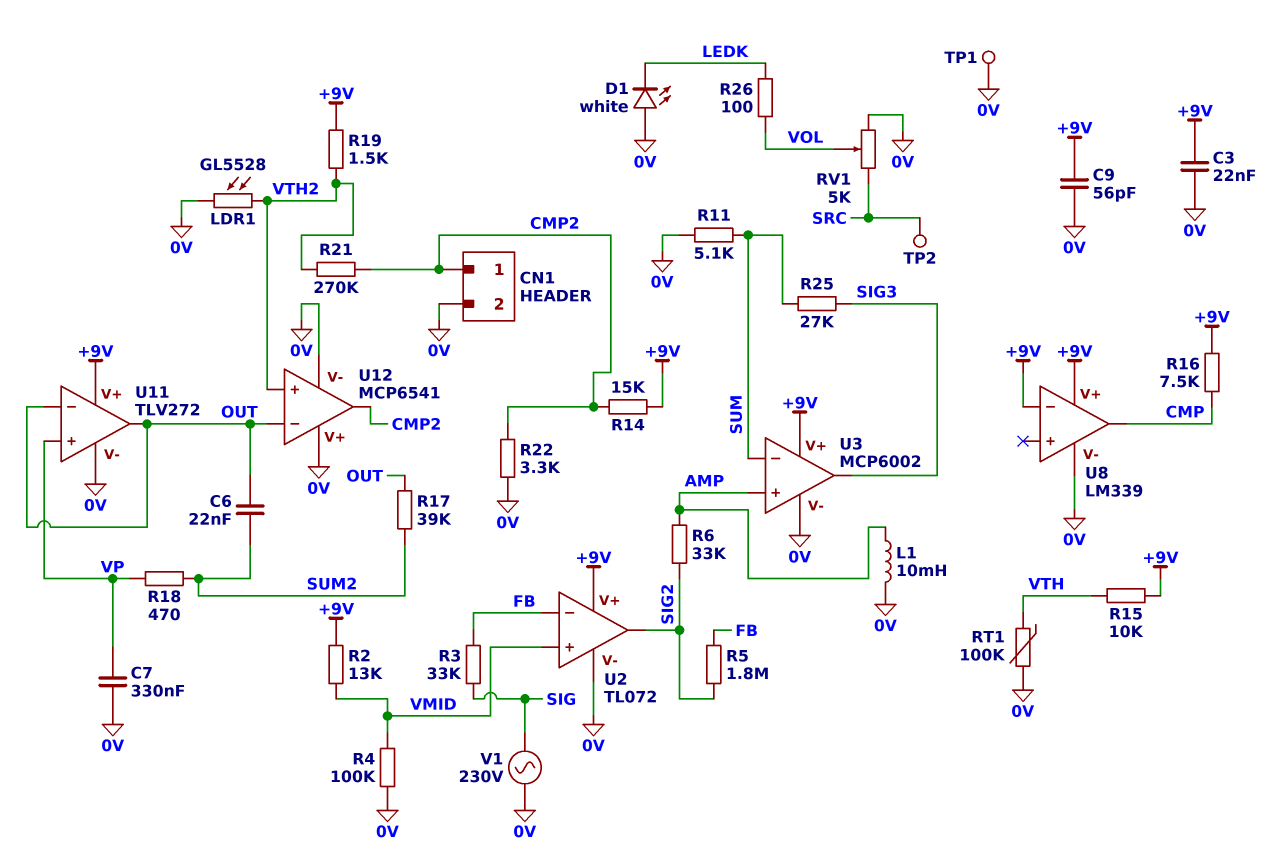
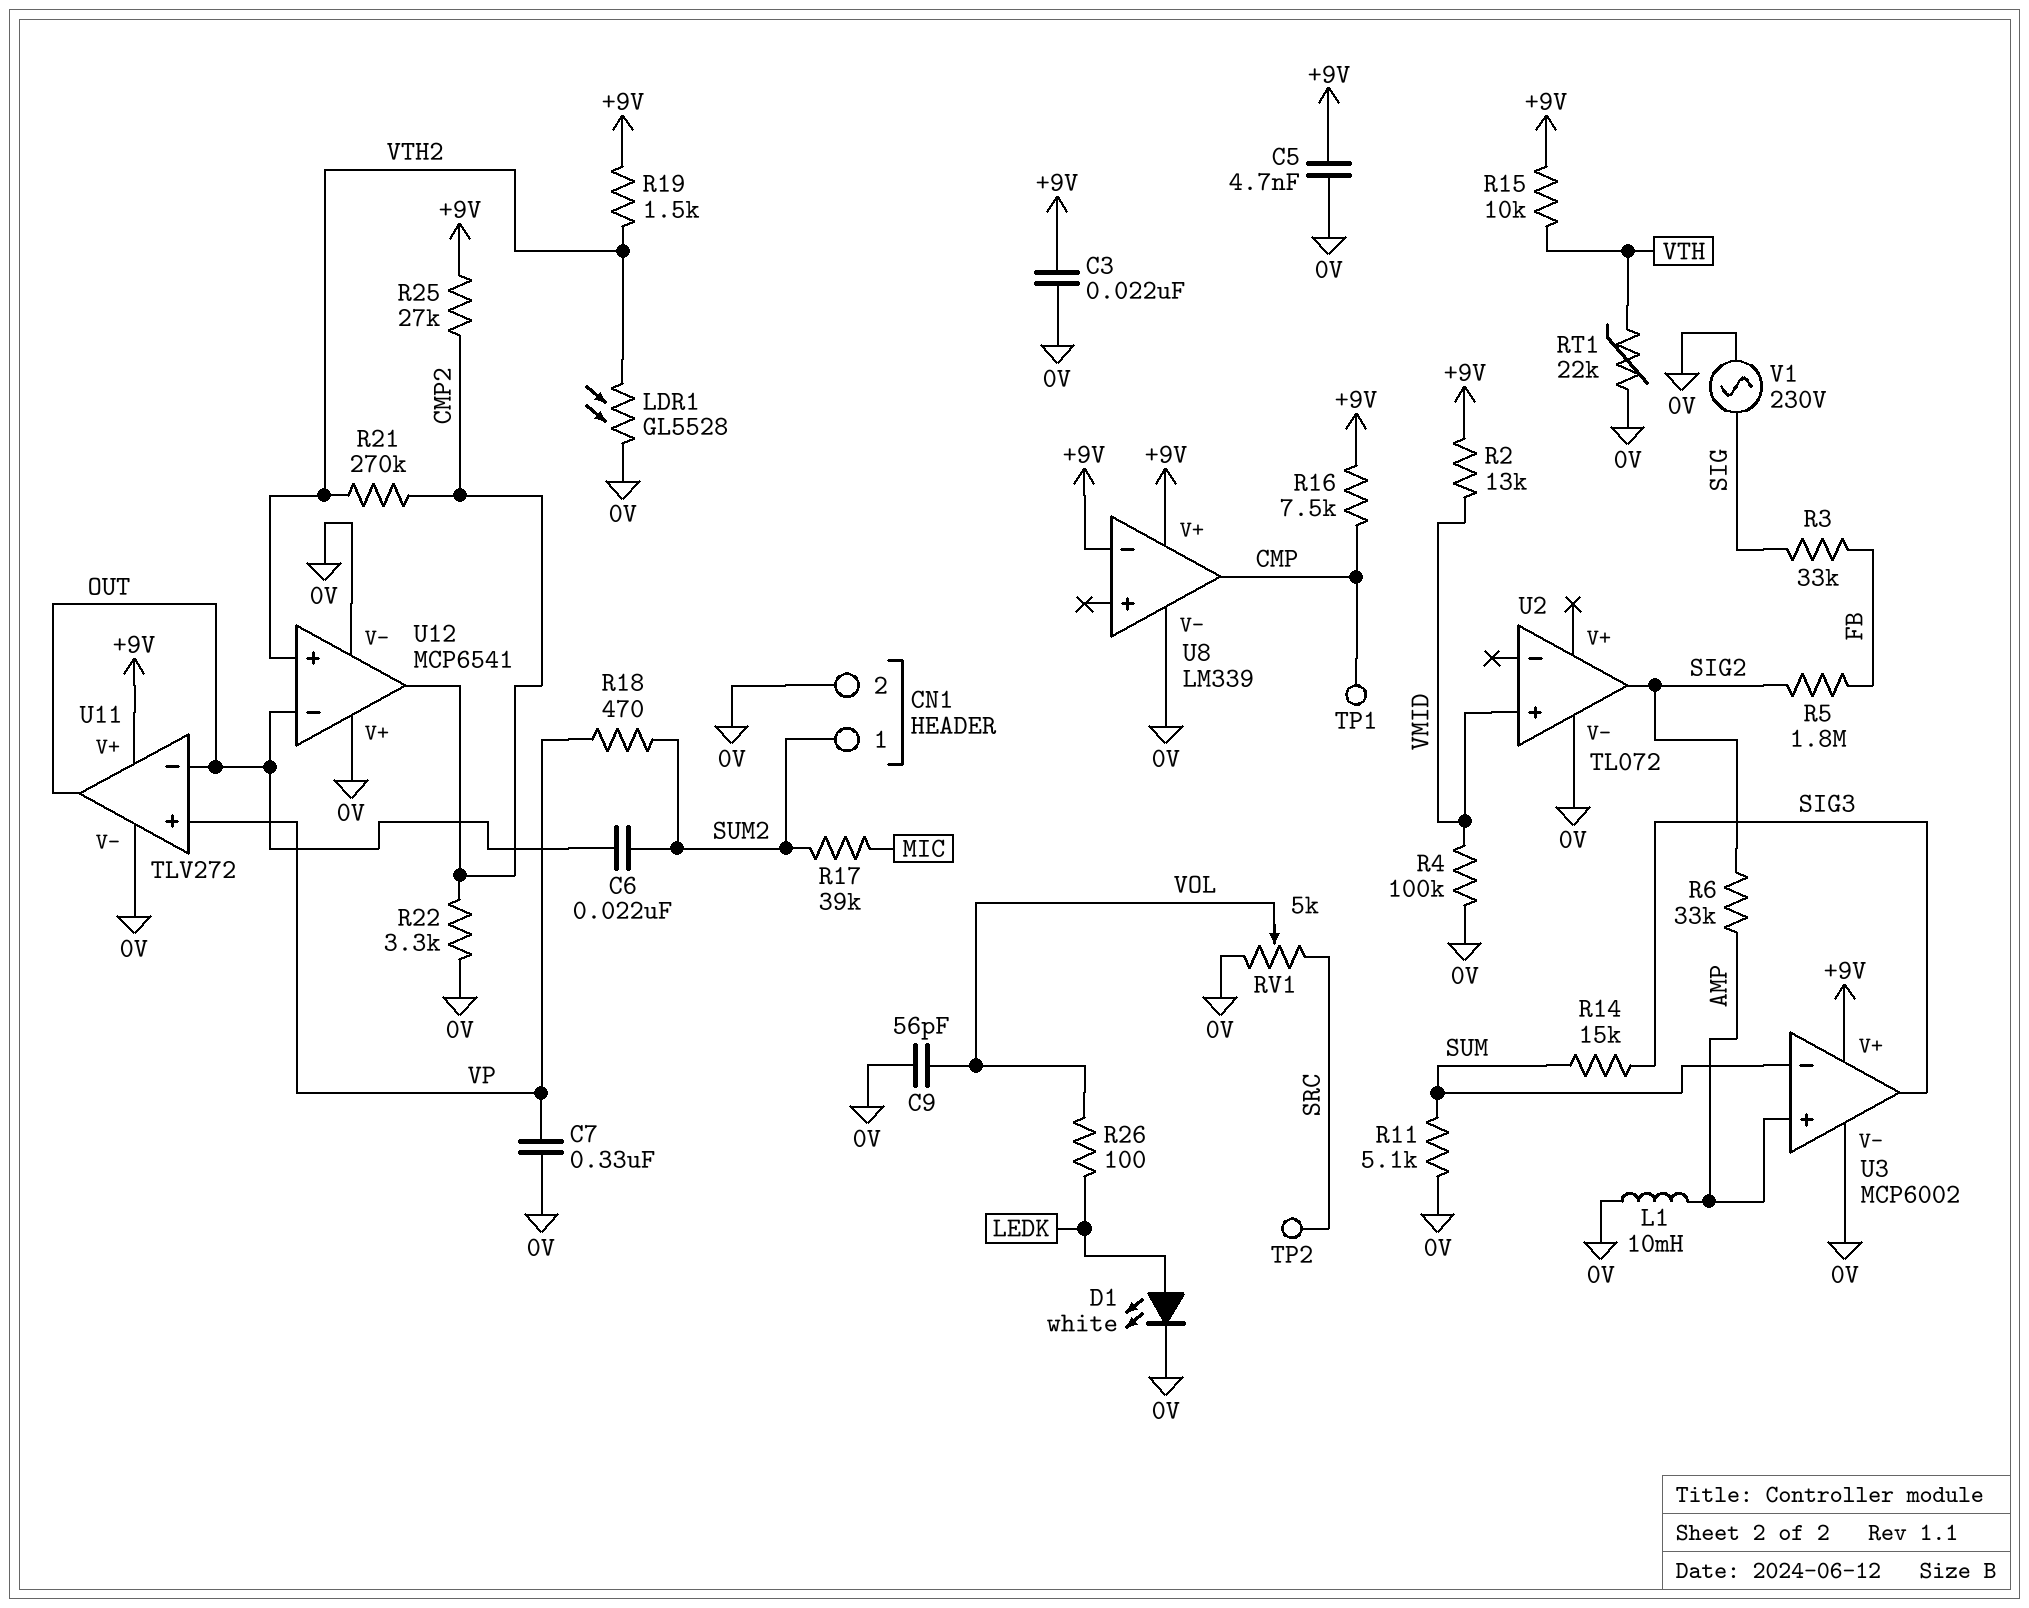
C5: none -> 4.7nF (+9V, 0V)
C9: 56pF (+9V, 0V) -> 56pF (0V, VOL)
CN1 pin 1: CMP2 -> SUM2
D1: LED white (A 0V, K LEDK) -> LED white (A LEDK, K 0V)
R14: 15k (+9V, CMP2) -> 15k (SIG3, SUM)
R17: 39k (OUT, SUM2) -> 39k (MIC, SUM2)
R25: 27k (SIG3, SUM) -> 27k (+9V, CMP2)
RT1: 100k (0V, VTH) -> 22k (0V, VTH)
TP1: test point (0V) -> test point (CMP)
U2 pin V+: +9V -> none
U2 pin in-: FB -> none

